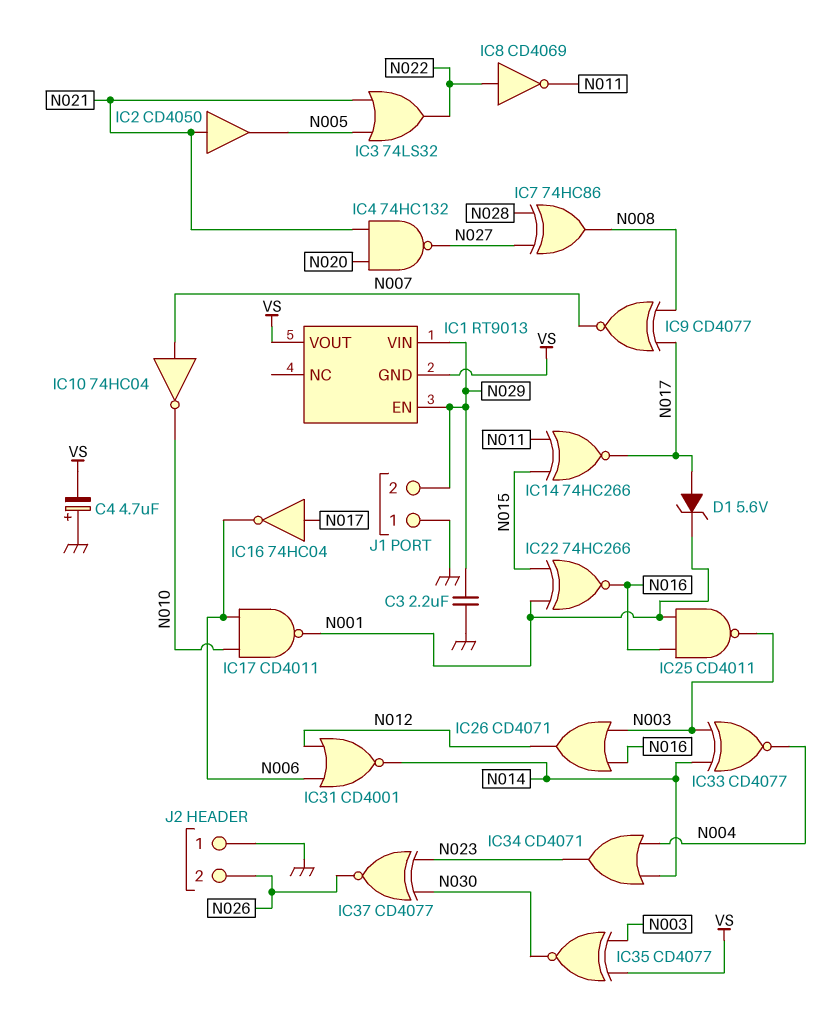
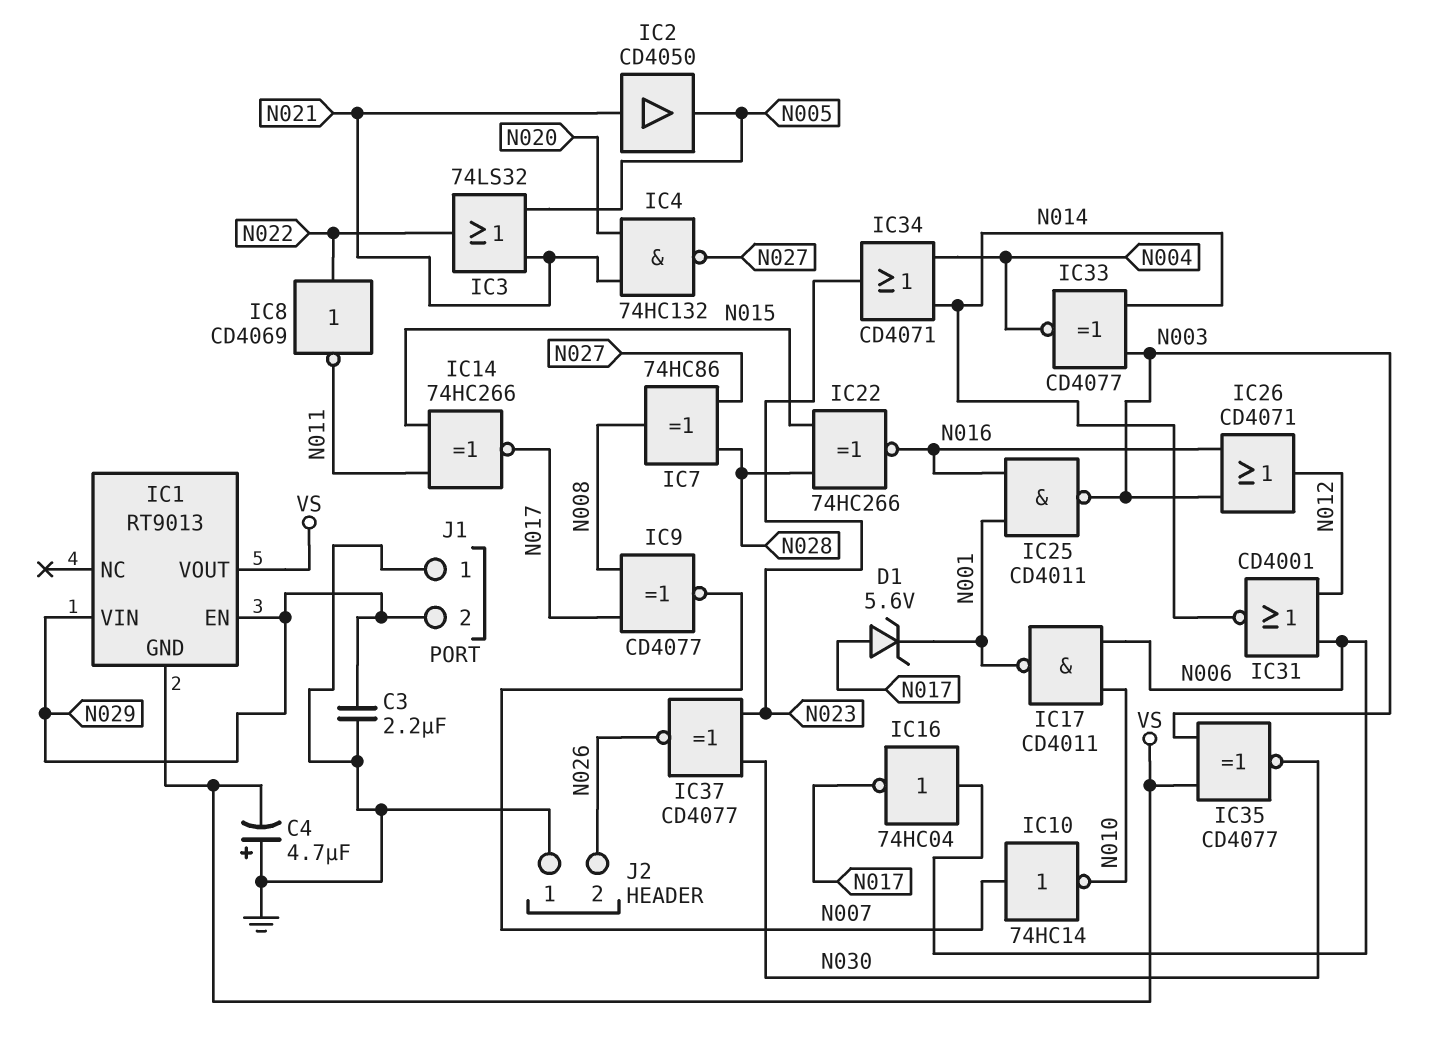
IC10: NOT 74HC04 (in N007, out N010) -> NOT 74HC14 (in N007, out N010)
IC16: NOT 74HC04 (in N017, out N006) -> NOT 74HC04 (in N006, out N017)
IC22: XNOR 74HC266 (in N001, in N015, out N016) -> XNOR 74HC266 (in N015, in N028, out N016)

